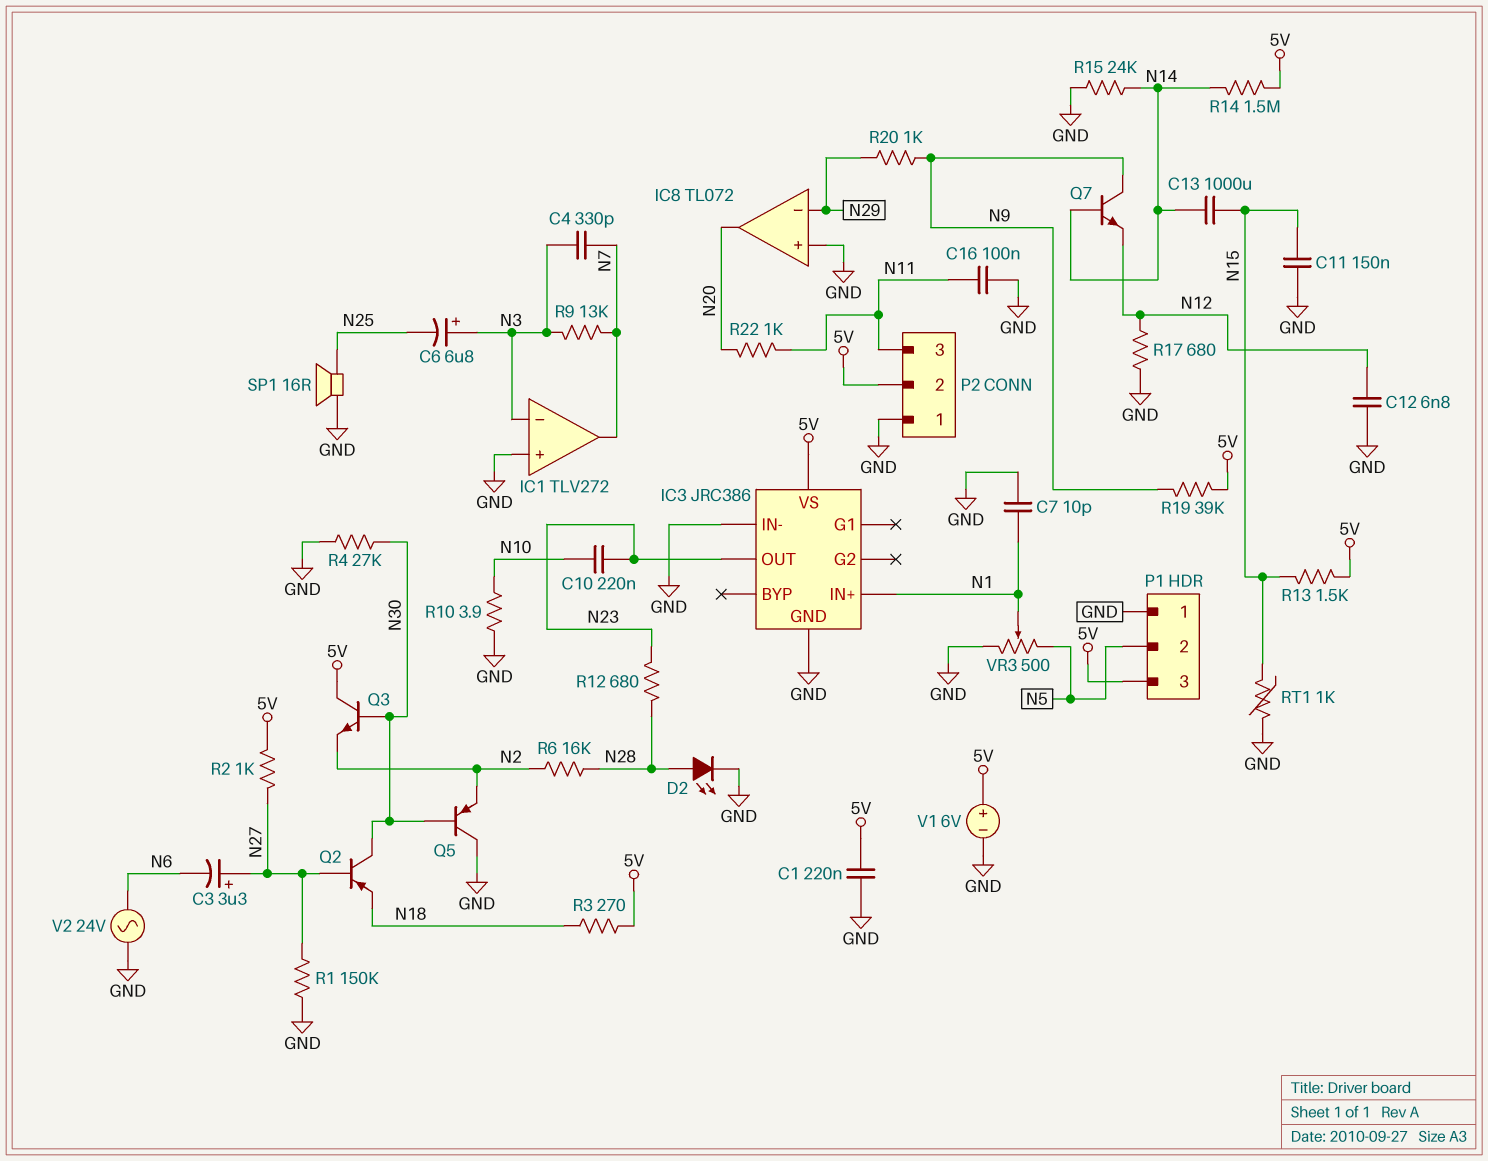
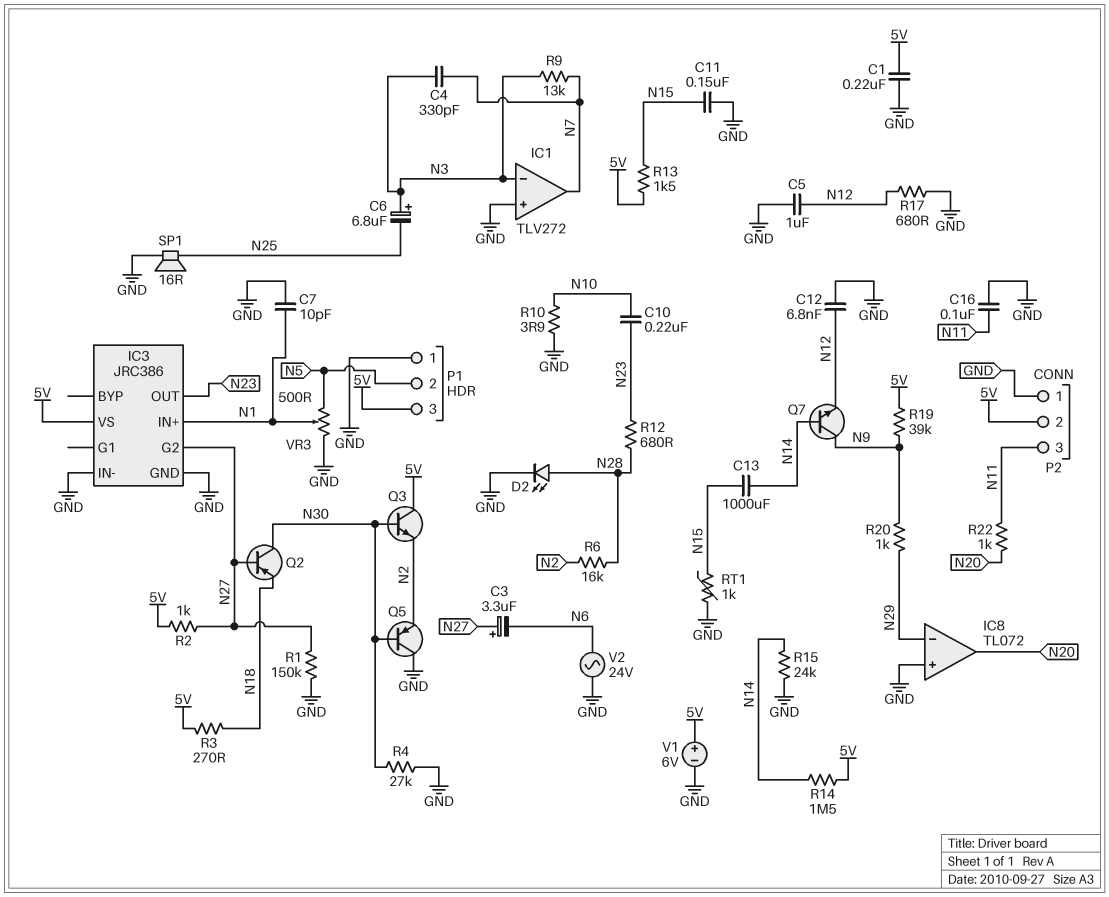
C5: none -> 1uF (GND, N12)
IC3 pin G2: none -> N27

